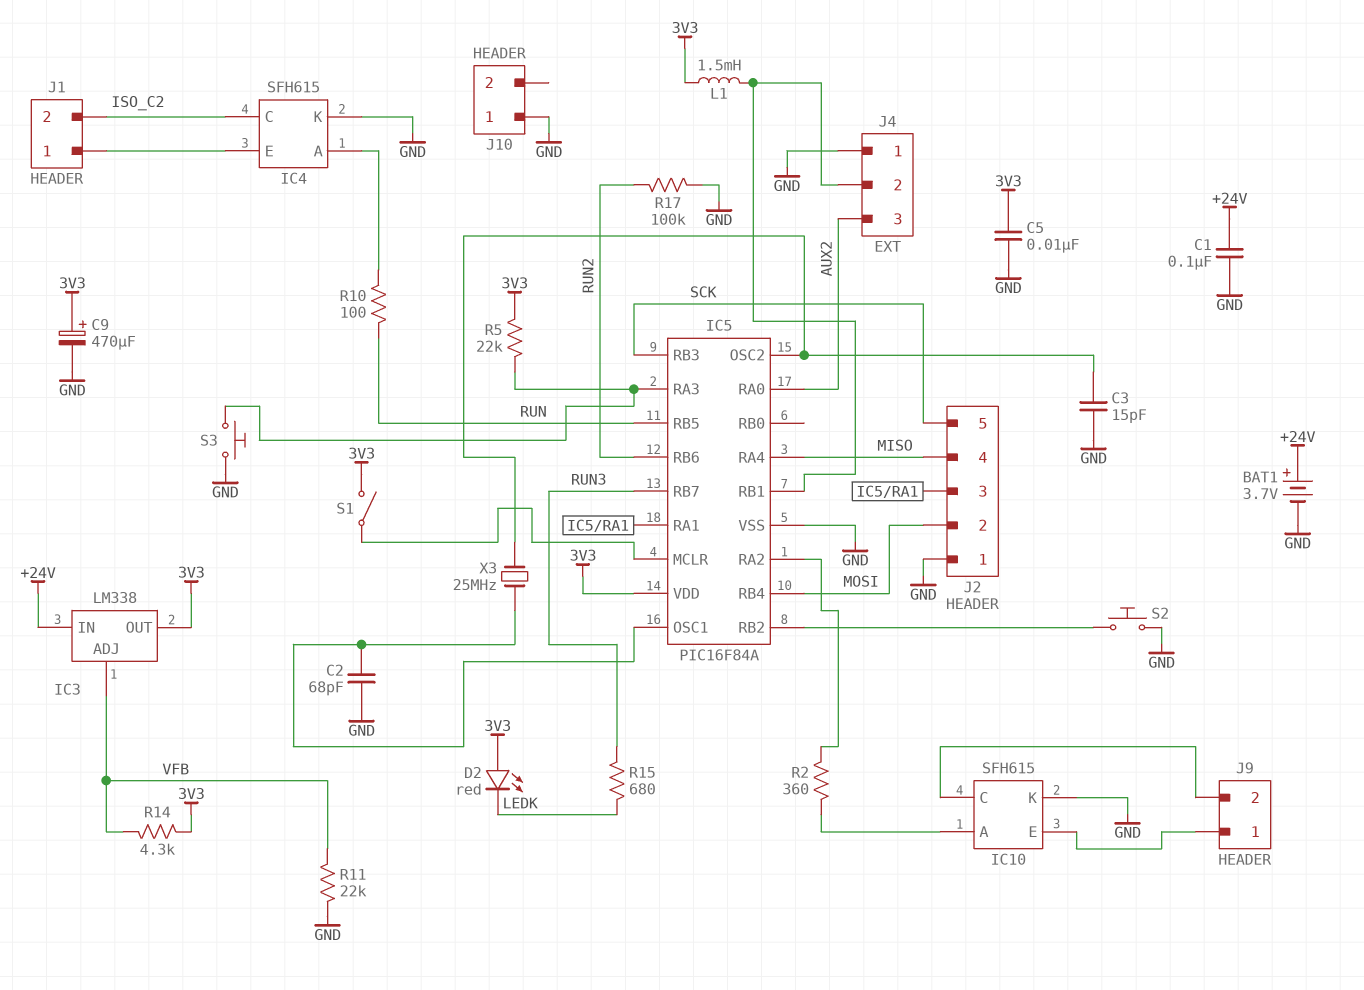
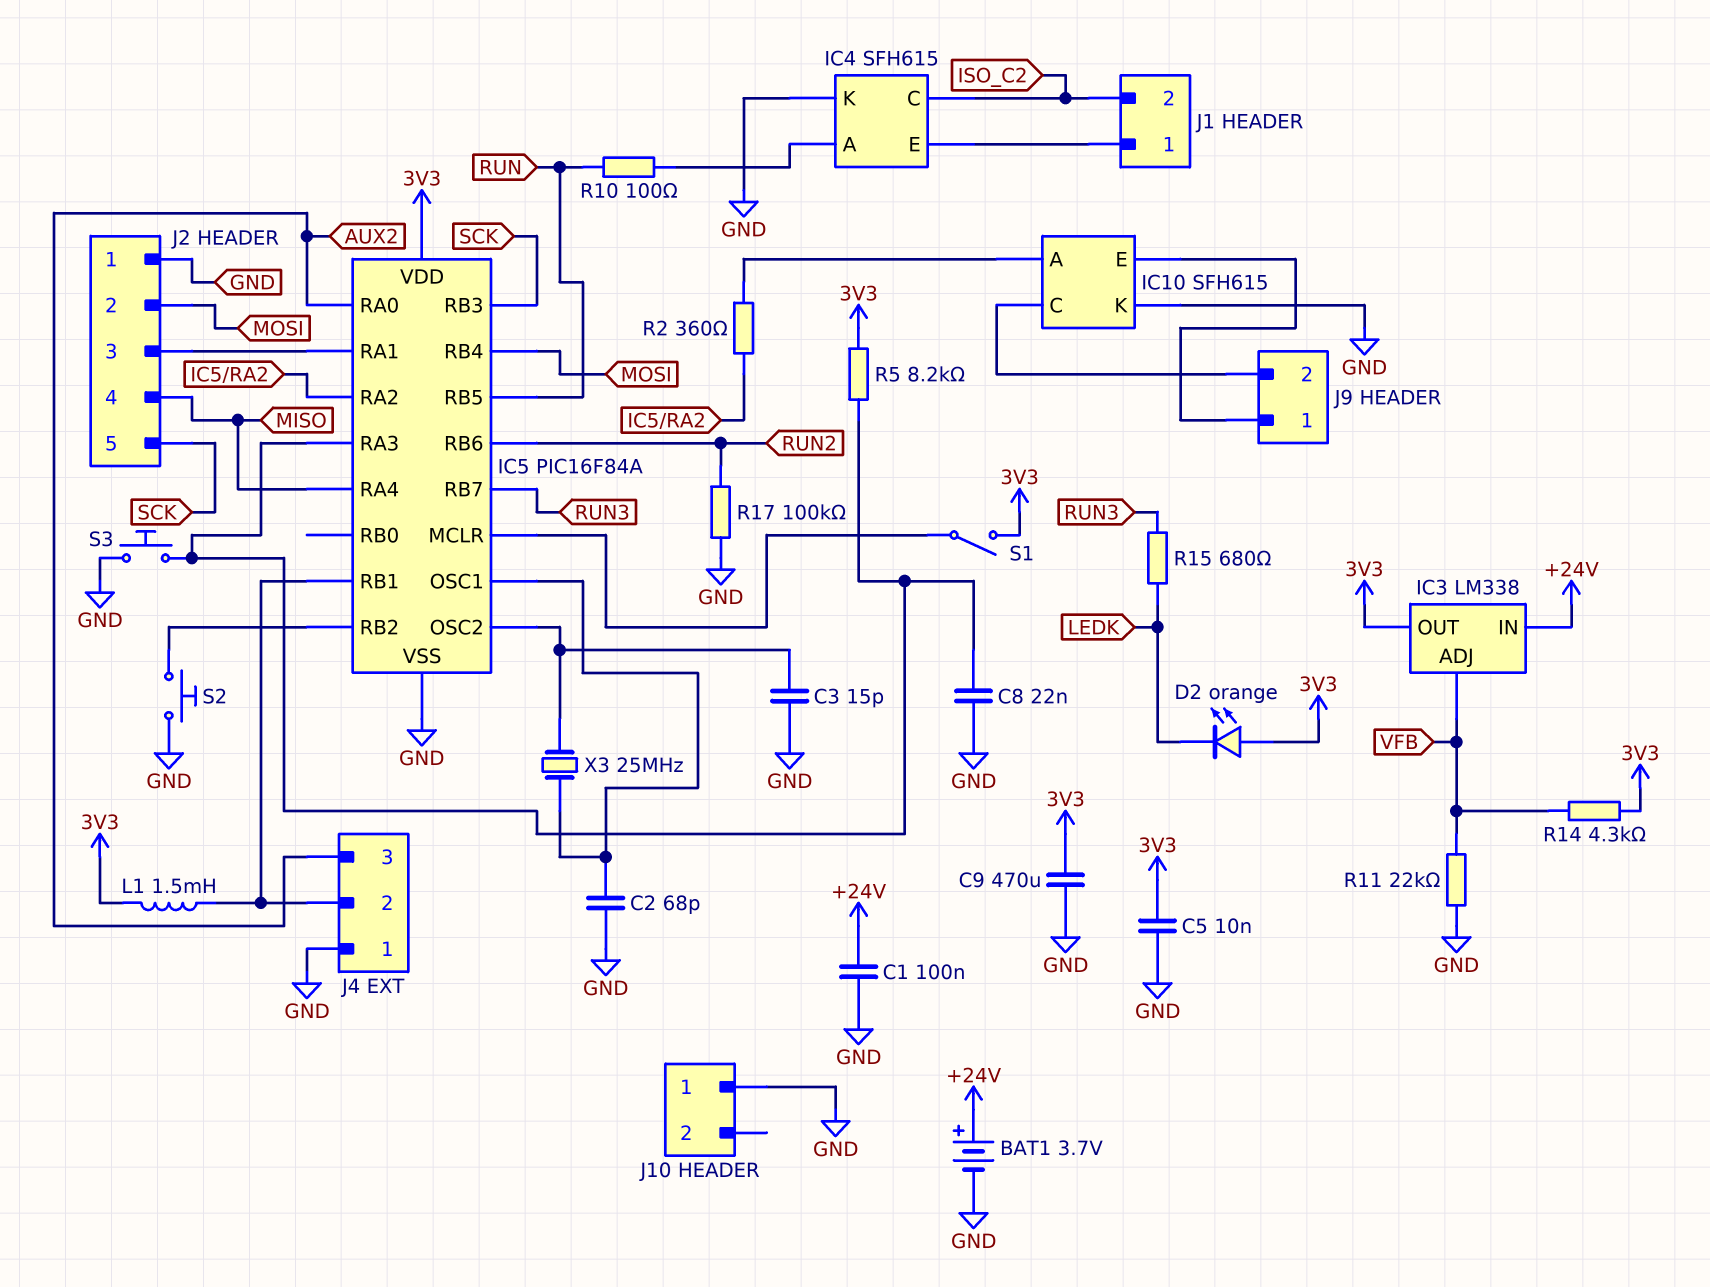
C8: none -> 22nF (GND, IC5/RA3)
C9: 470uF (plus 3V3, minus GND) -> 470uF (3V3, GND)
D2: LED red (A 3V3, K LEDK) -> LED orange (A 3V3, K LEDK)
R5: 22k (3V3, IC5/RA3) -> 8.2k (3V3, IC5/RA3)

